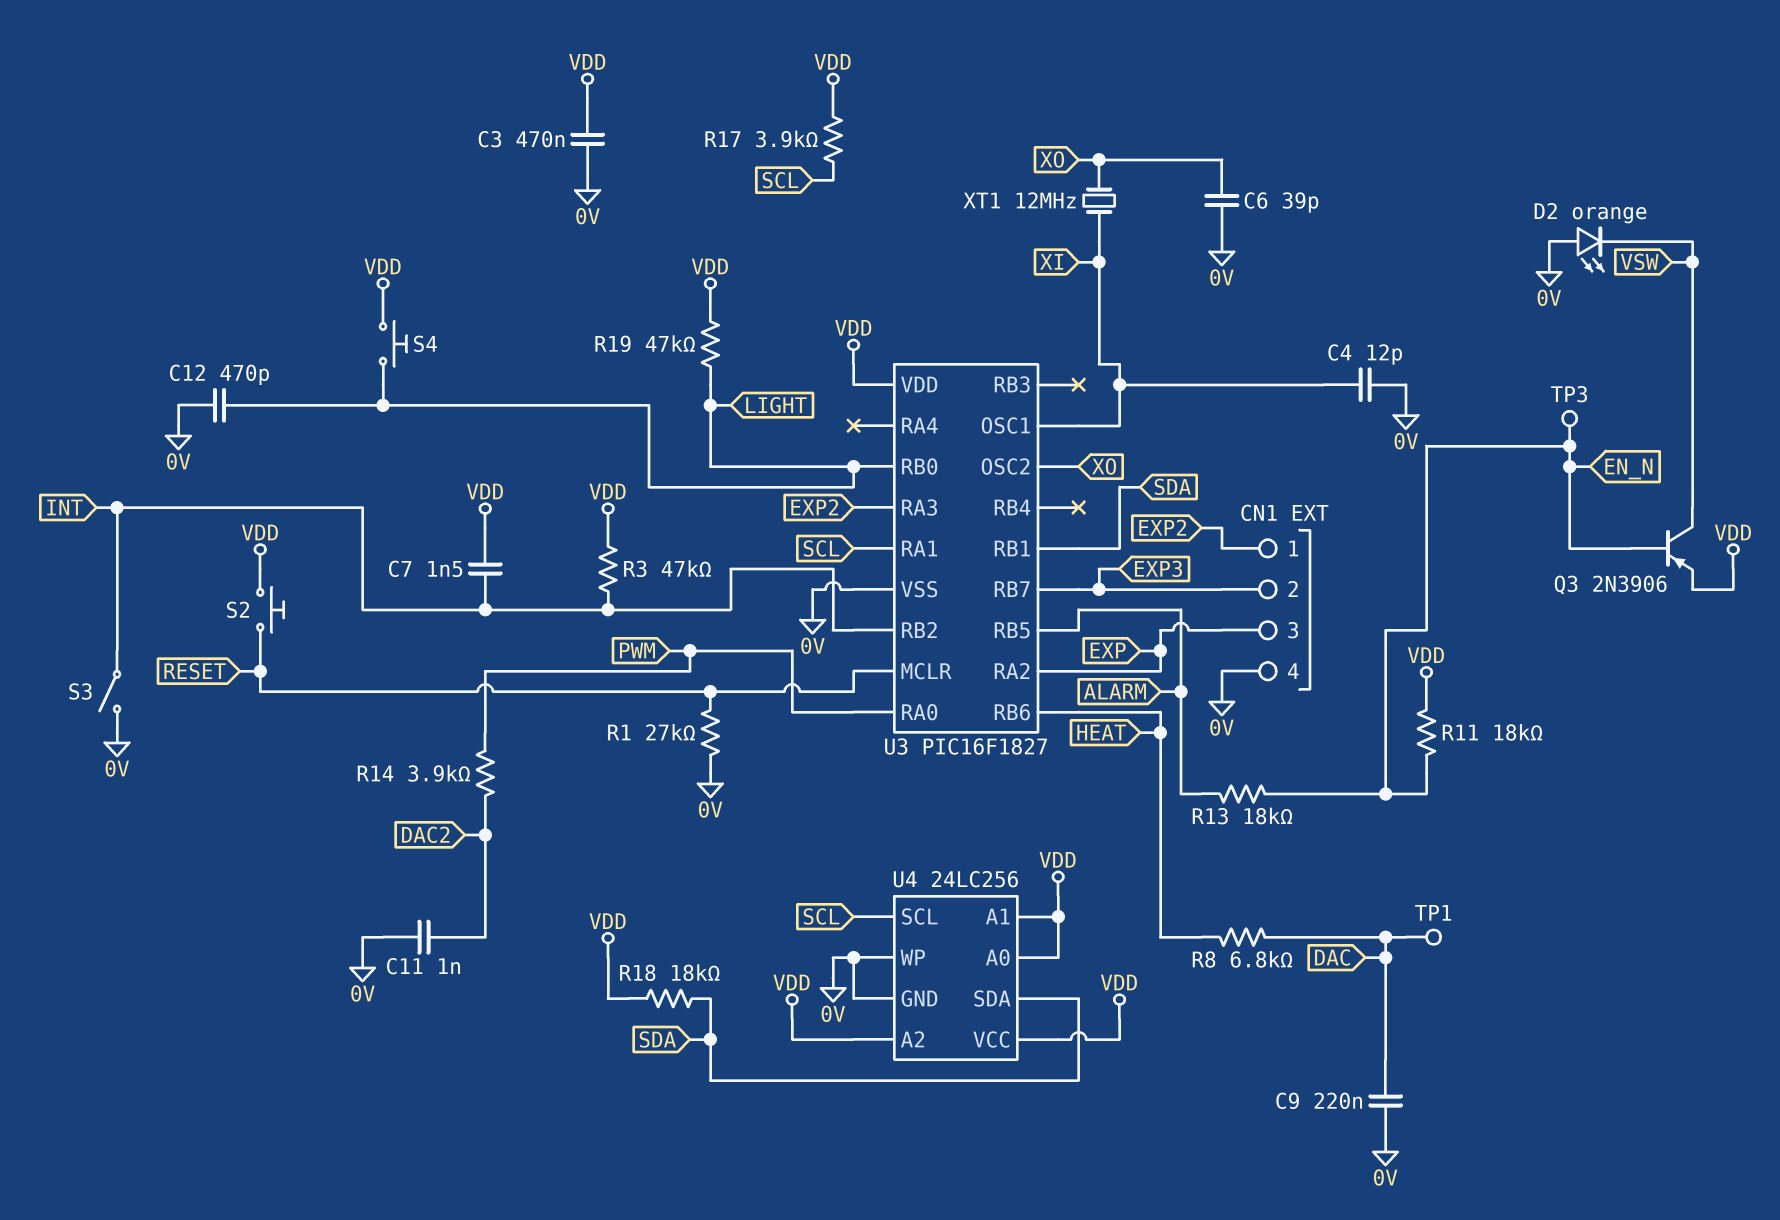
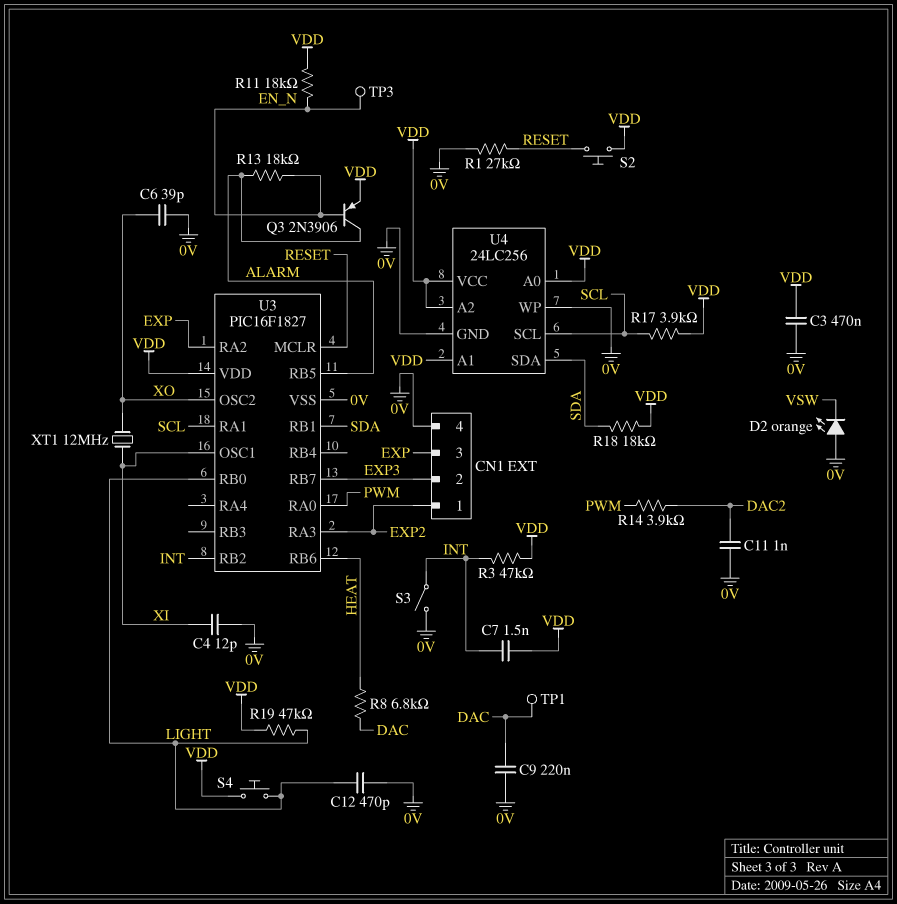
Q3: PNP 2N3906 (B EN_N, C VSW, E VDD) -> PNP 2N3906 (B EN_N, C ALARM, E VDD)

